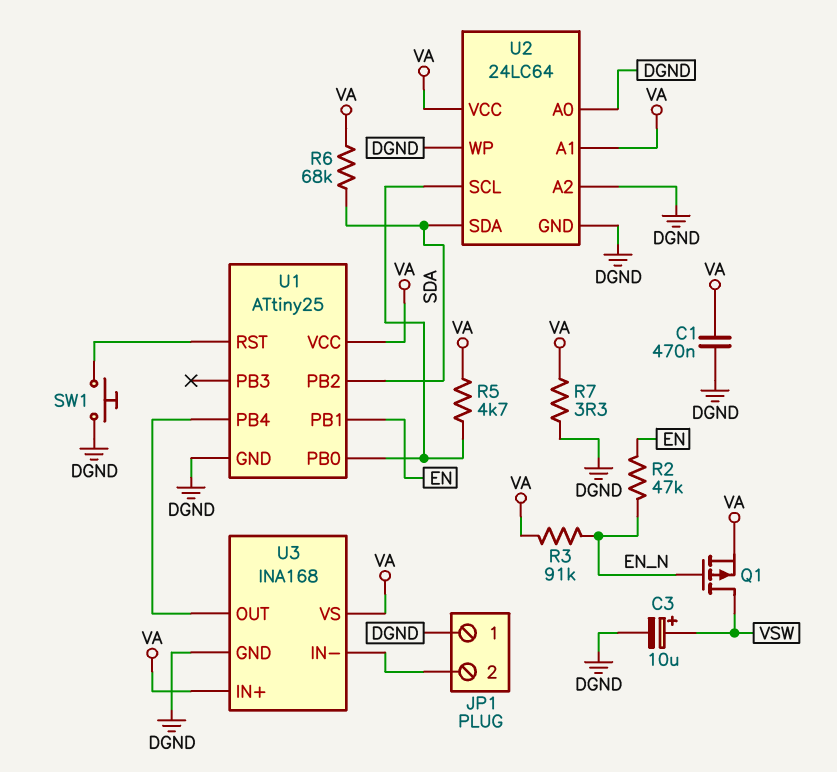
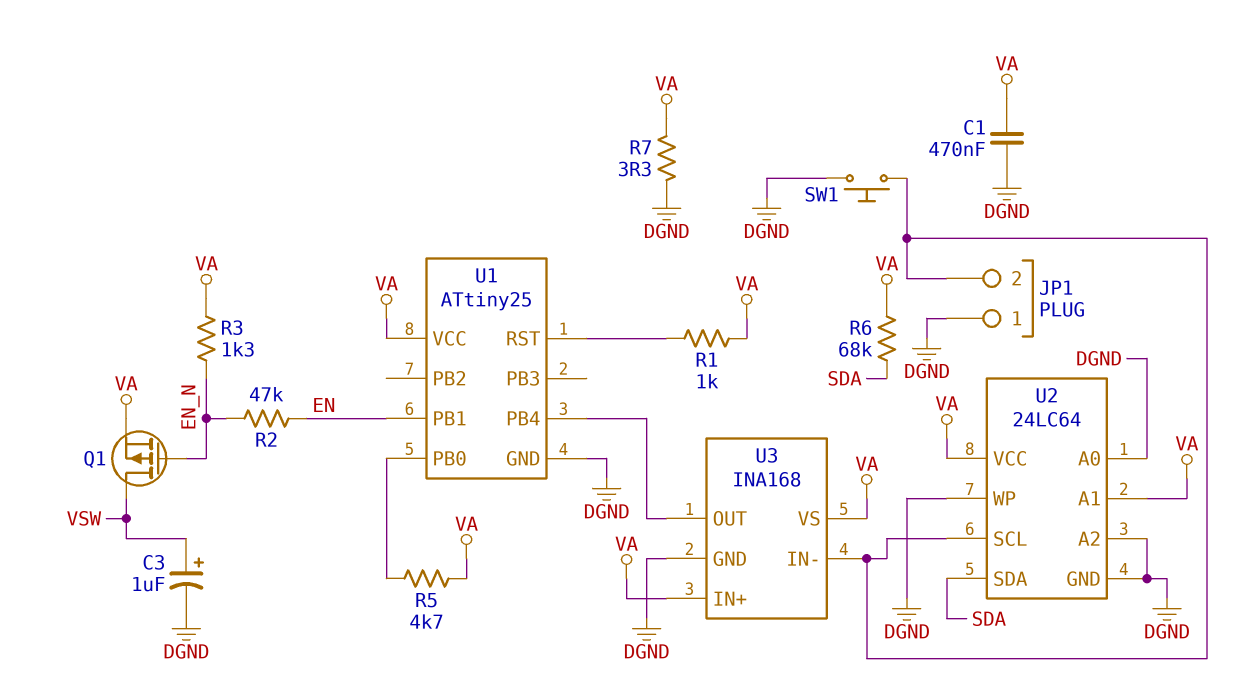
C3: 10uF (plus VSW, minus DGND) -> 1uF (plus VSW, minus DGND)
R1: none -> 1k (U1/RST, VA)
R3: 91k (EN_N, VA) -> 1.3k (EN_N, VA)
SW1: button (DGND, U1/RST) -> button (DGND, JP1/2)
U1 pin PB2: SDA -> none
U2 pin SCL: U1/PB0 -> JP1/2

